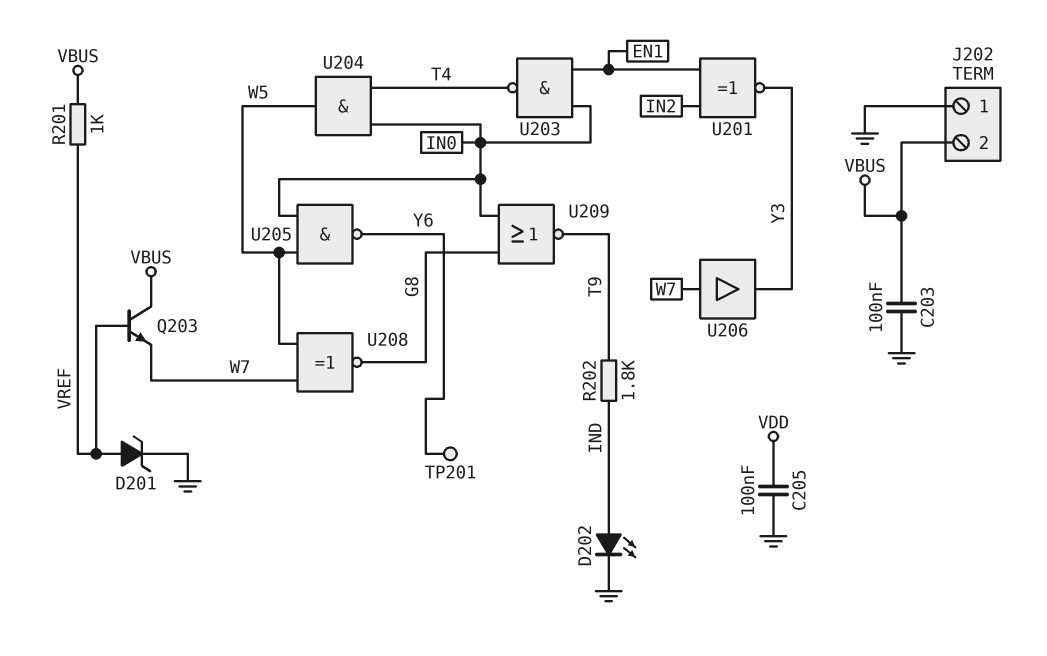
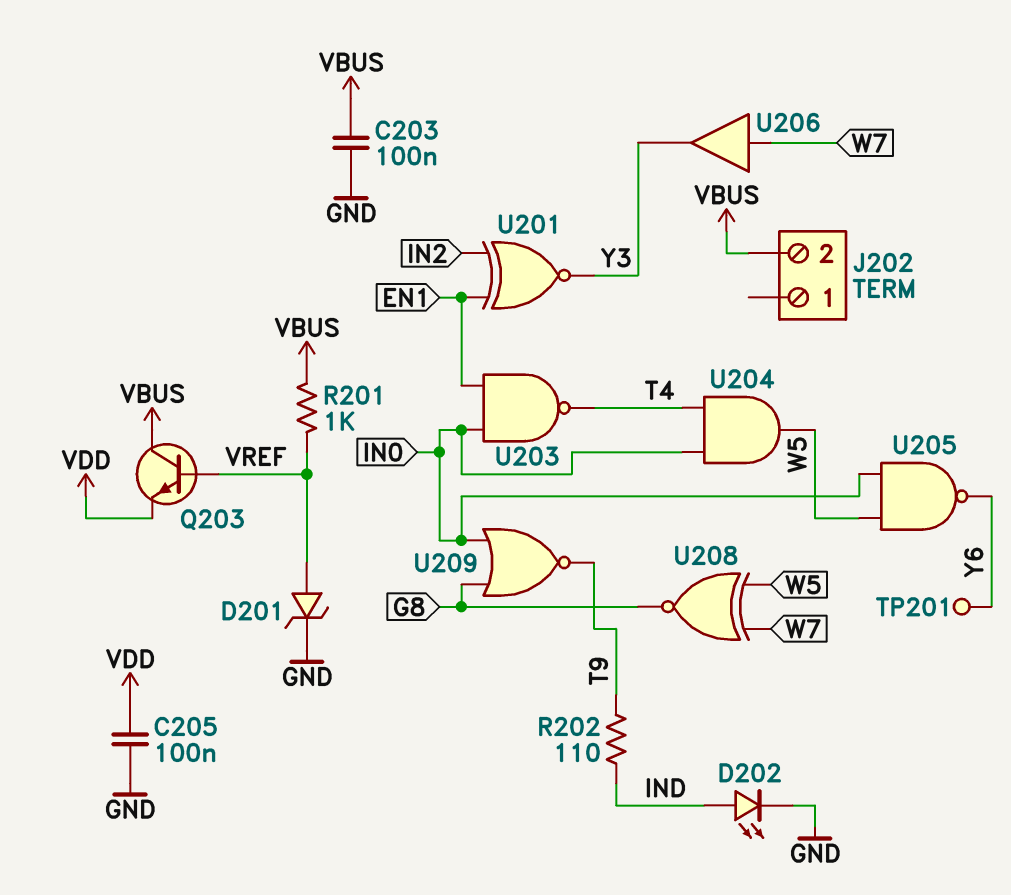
J202 pin 1: GND -> none
Q203: NPN (B VREF, C VBUS, E W7) -> NPN (B VREF, C VBUS, E VDD)
R202: 1.8k (IND, T9) -> 110 (IND, T9)

